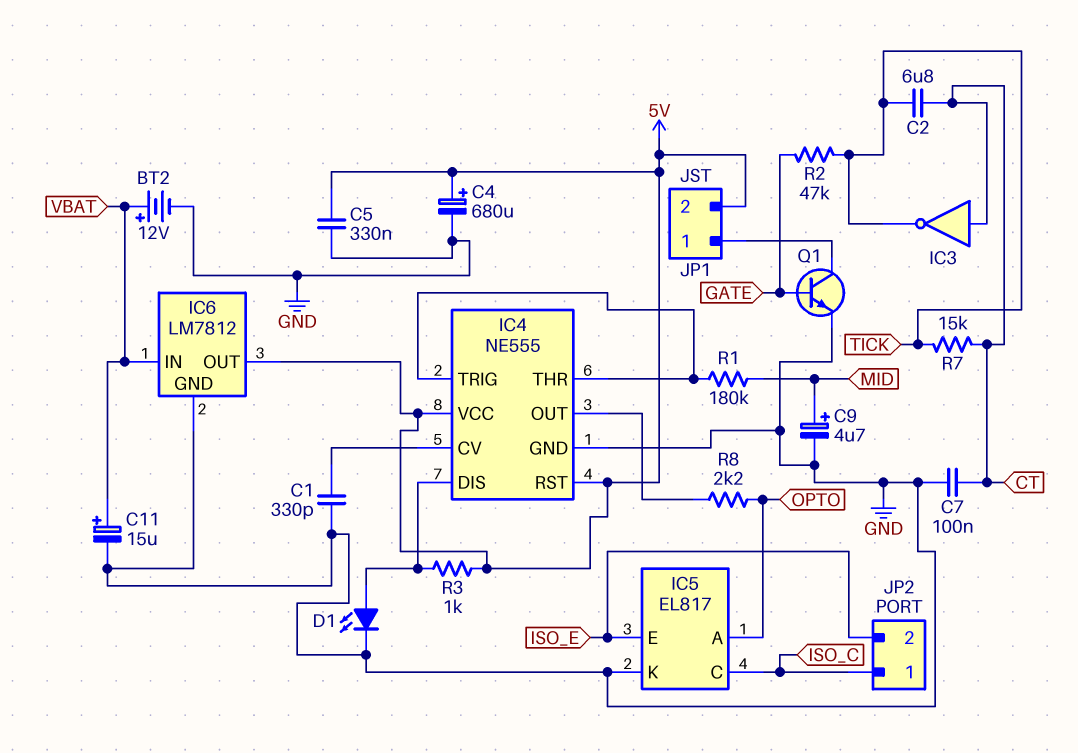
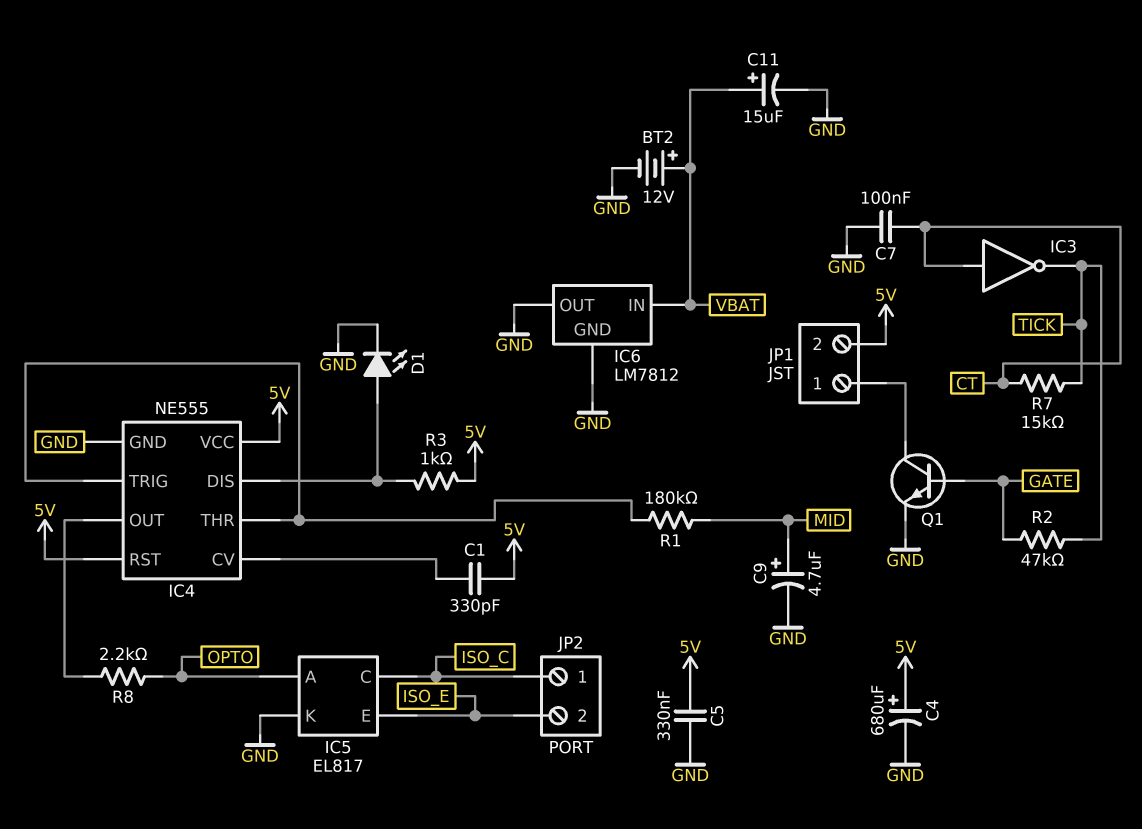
C1: 330pF (GND, IC4/CV) -> 330pF (5V, IC4/CV)
C2: 6.8uF (CT, TICK) -> none
IC6 pin OUT: 5V -> GND

